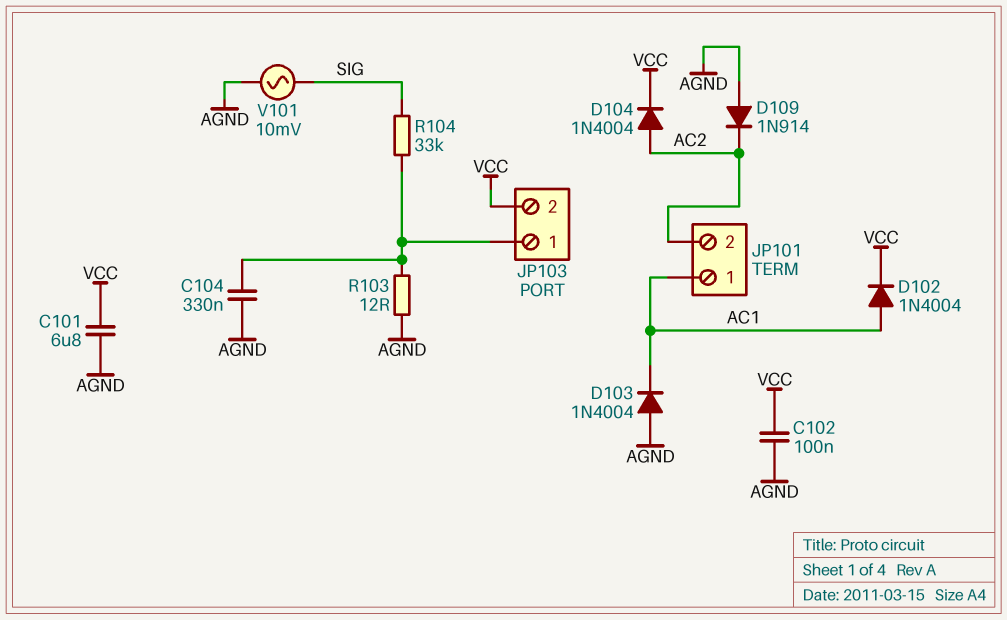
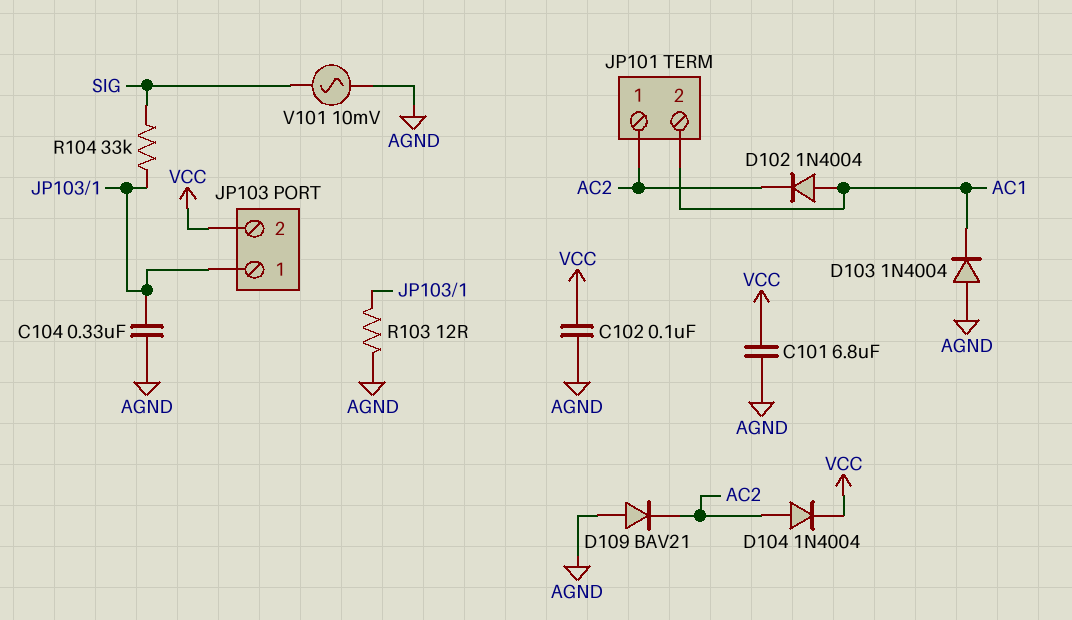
D102: diode 1N4004 (A AC1, K VCC) -> diode 1N4004 (A AC1, K AC2)
D109: diode 1N914 (A AGND, K AC2) -> diode BAV21 (A AGND, K AC2)
JP101 pin 1: AC1 -> AC2
JP101 pin 2: AC2 -> AC1

